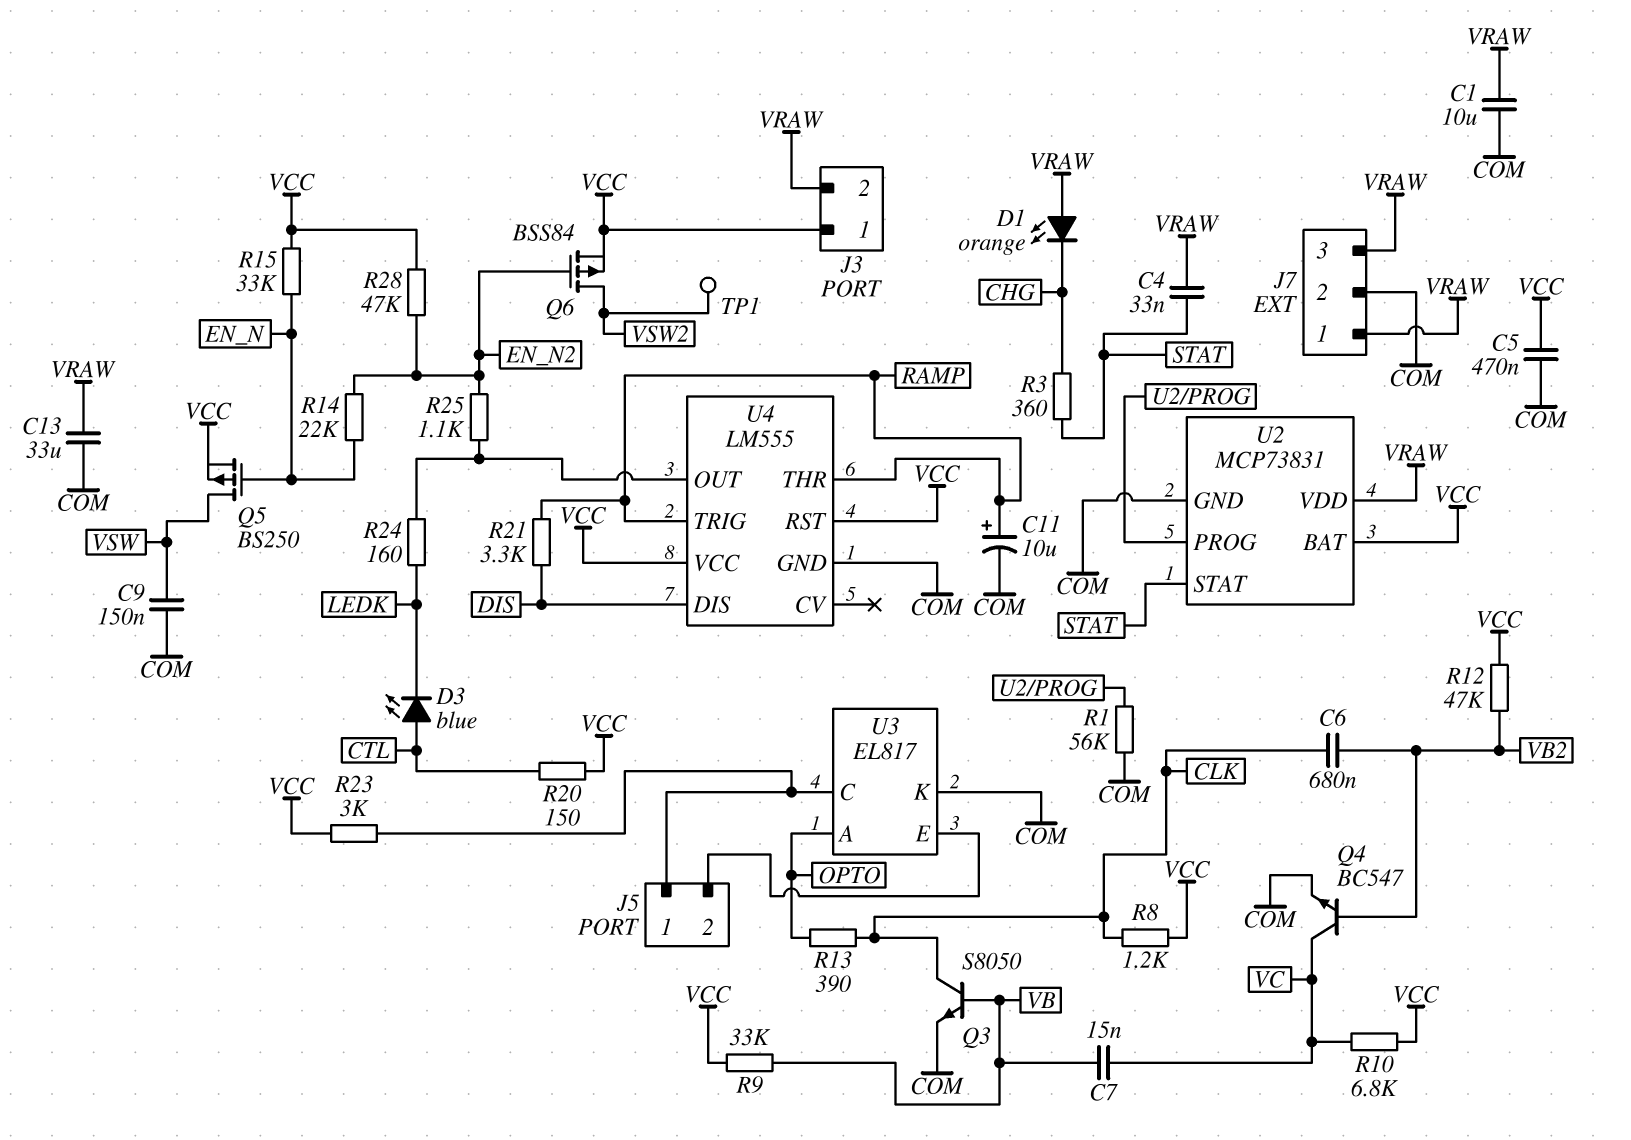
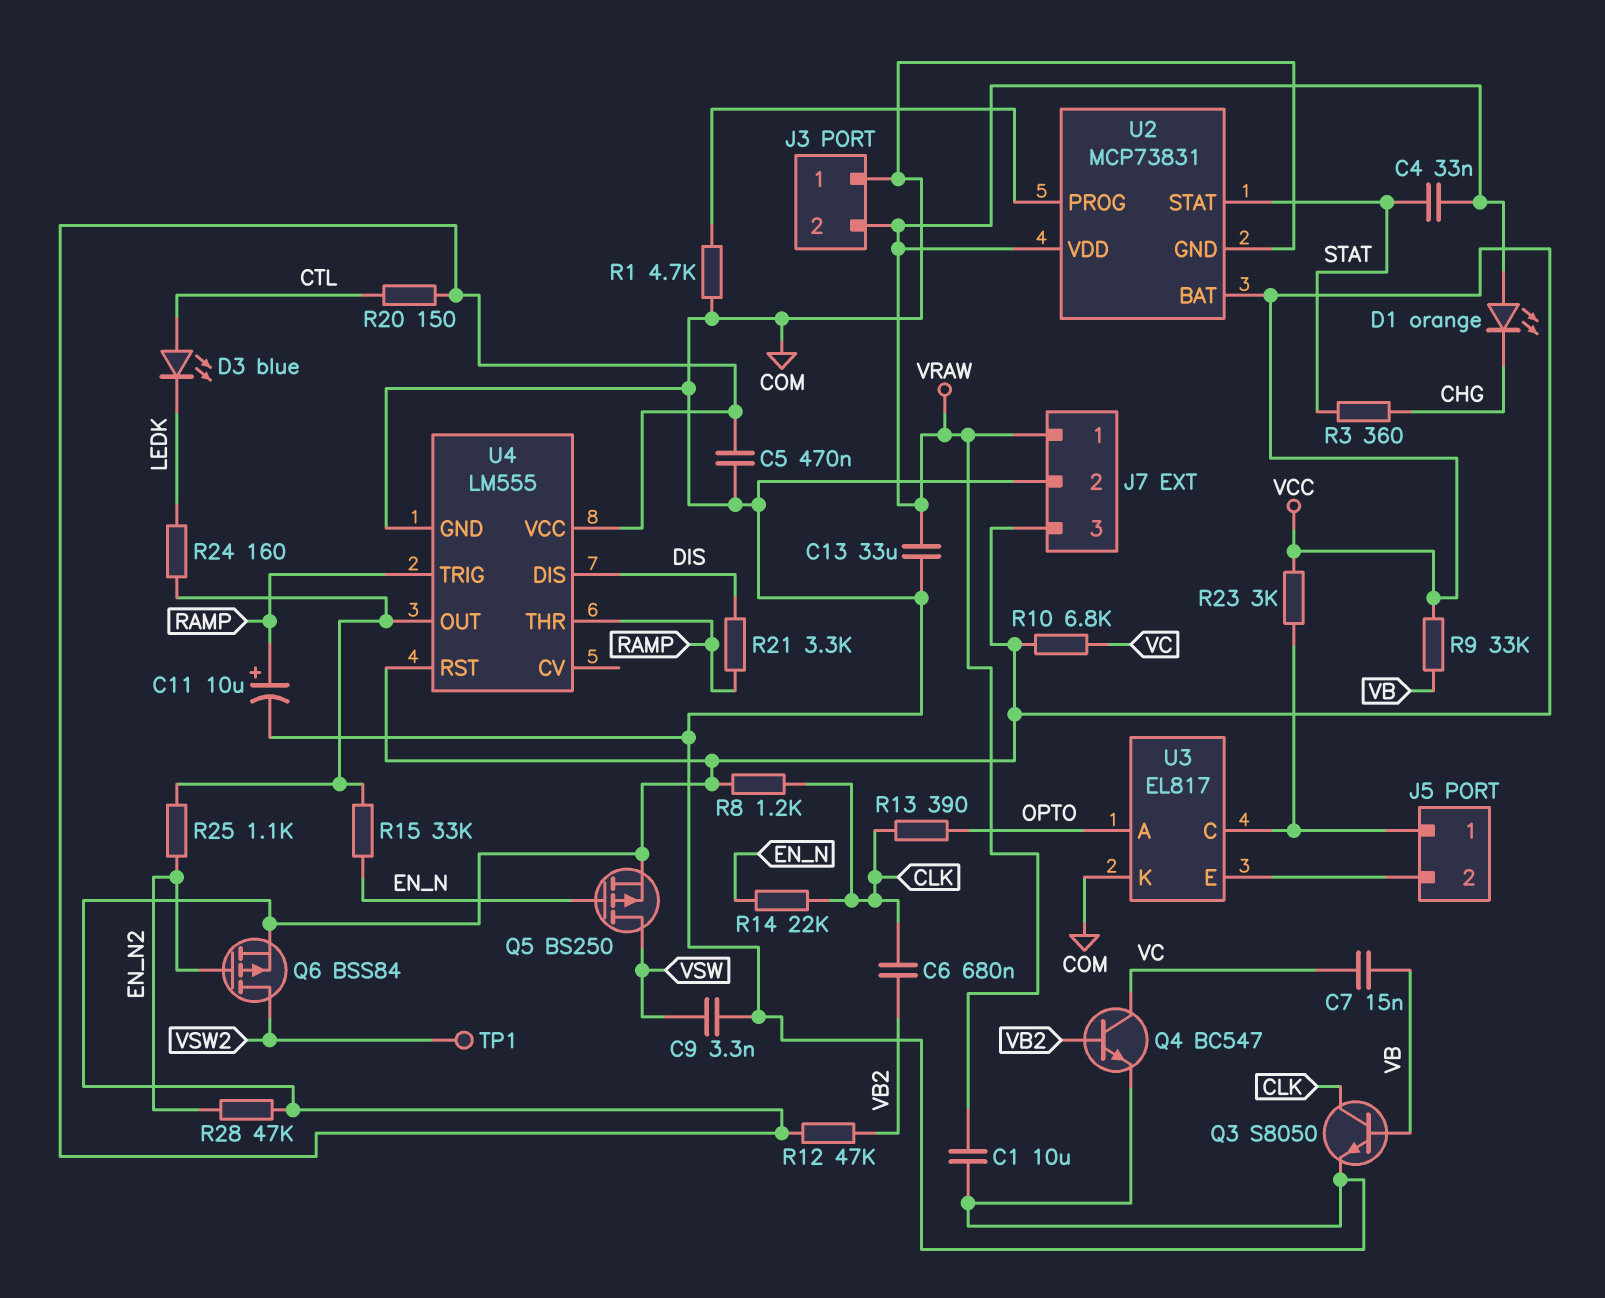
C9: 150nF (COM, VSW) -> 3.3nF (COM, VSW)
J3 pin 1: VCC -> COM
J7 pin 3: VRAW -> VCC
R1: 56k (COM, U2/PROG) -> 4.7k (COM, U2/PROG)
R14: 22k (EN_N, EN_N2) -> 22k (CLK, EN_N)
R15: 33k (EN_N, VCC) -> 33k (EN_N, U4/OUT)

